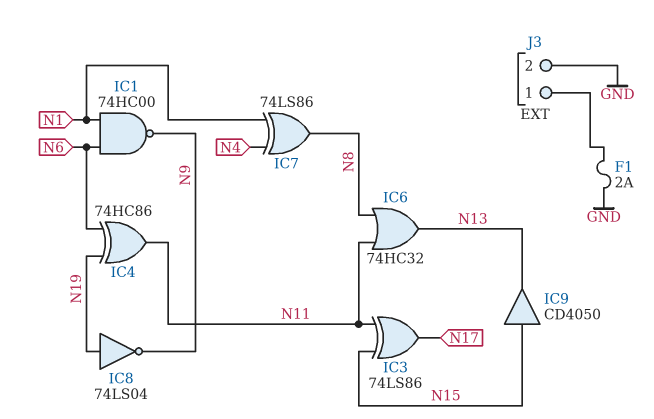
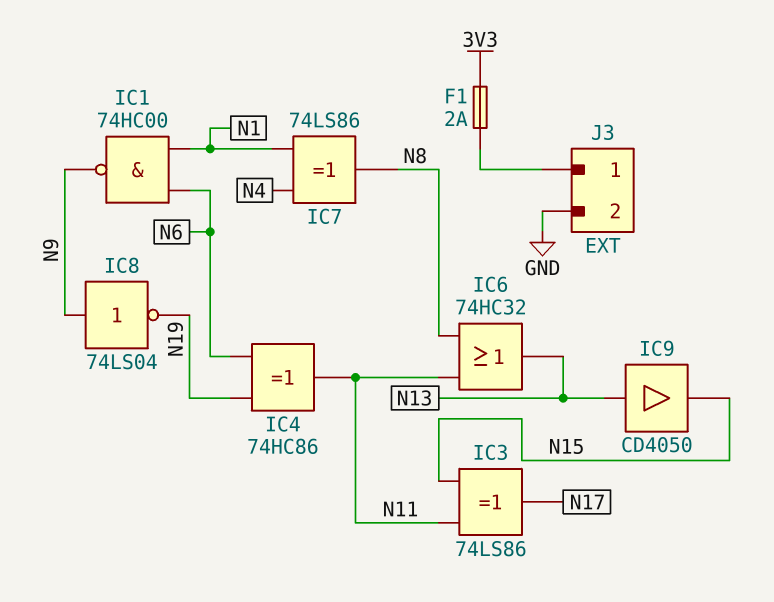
F1: 2A (GND, J3/1) -> 2A (3V3, J3/1)
IC8: NOT 74LS04 (in N19, out N9) -> NOT 74LS04 (in N9, out N19)
IC9: buffer CD4050 (in N15, out N13) -> buffer CD4050 (in N13, out N15)

